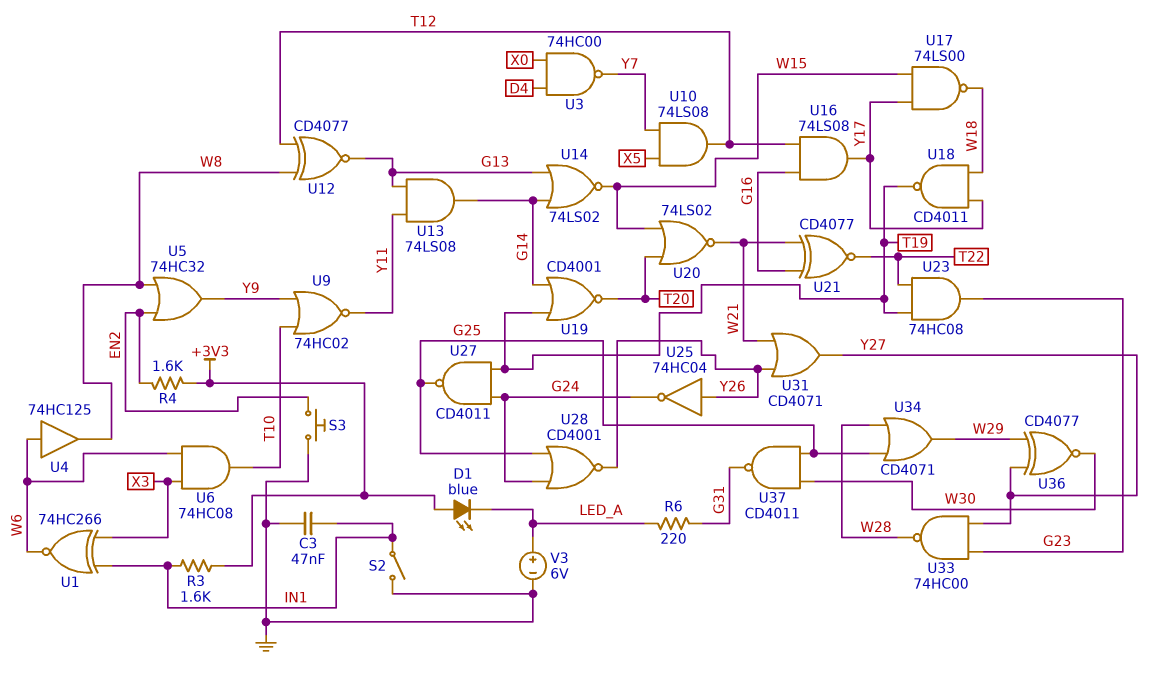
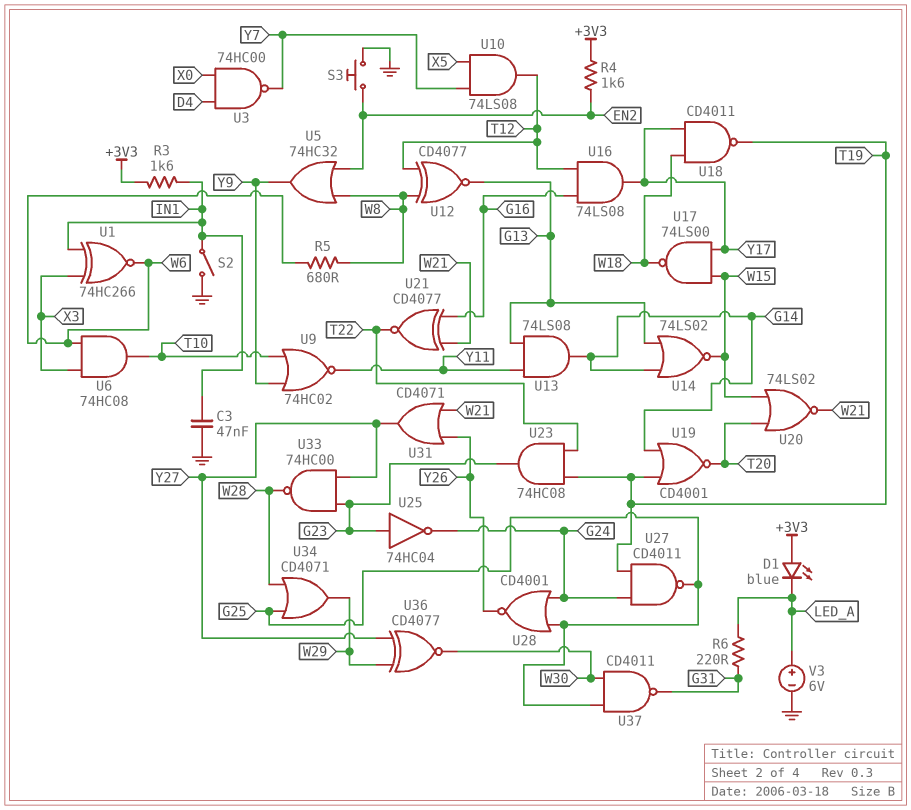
R5: none -> 680 (W6, W8)
U4: buffer 74HC125 (in W6, out W8) -> none
U25: NOT 74HC04 (in Y26, out G24) -> NOT 74HC04 (in G23, out G24)

